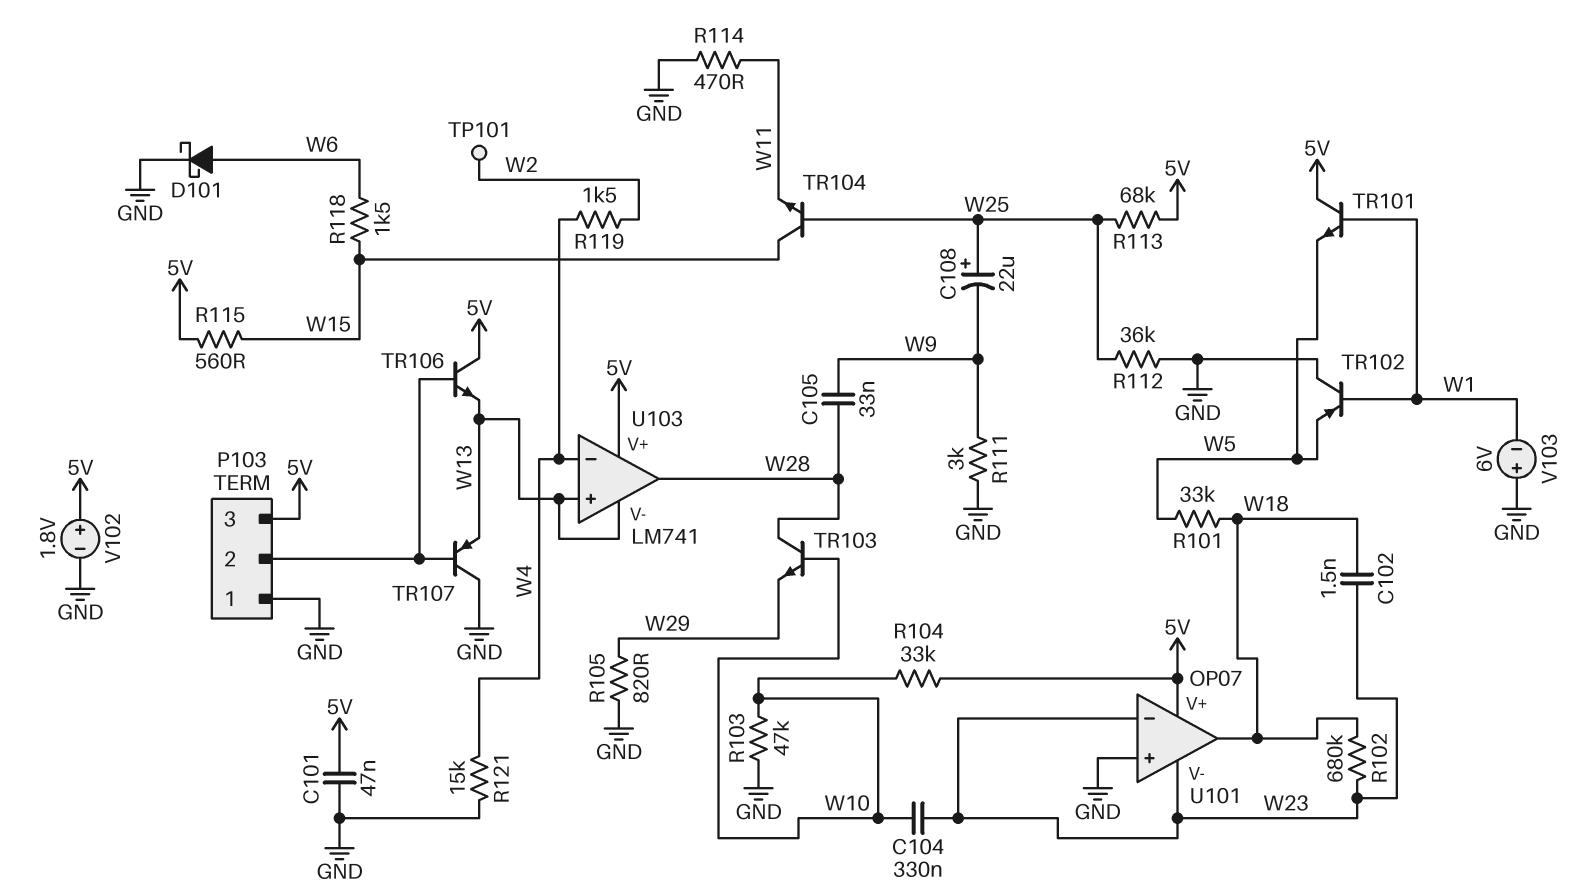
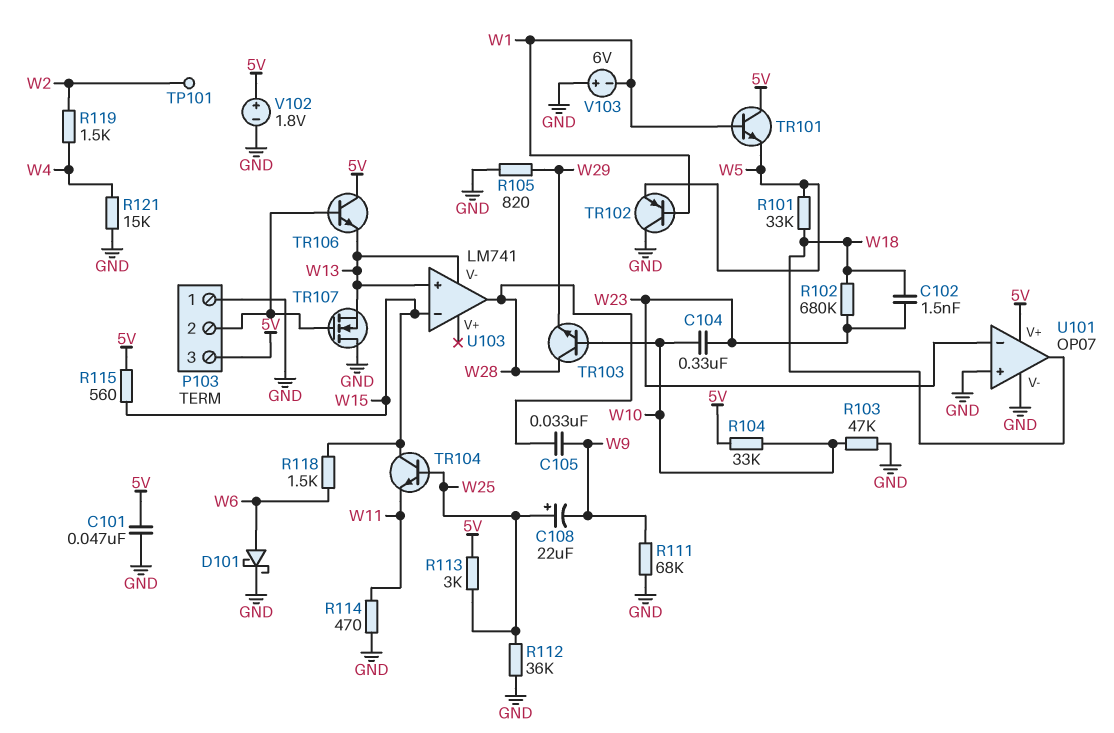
R111: 3k (GND, W9) -> 68k (GND, W9)
R113: 68k (5V, W25) -> 3k (5V, W25)
TR107: PNP (B P103/2, C GND, E W13) -> NMOS (G P103/2, D GND, S W13)
U101 pin V-: W23 -> GND
U103 pin V+: 5V -> none
U103 pin in-: W4 -> W15

